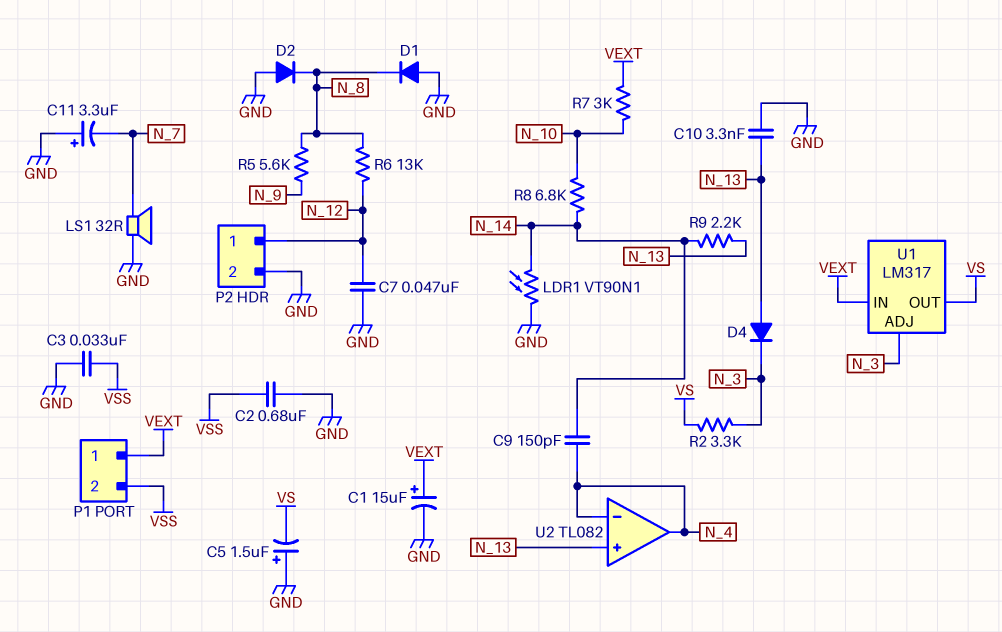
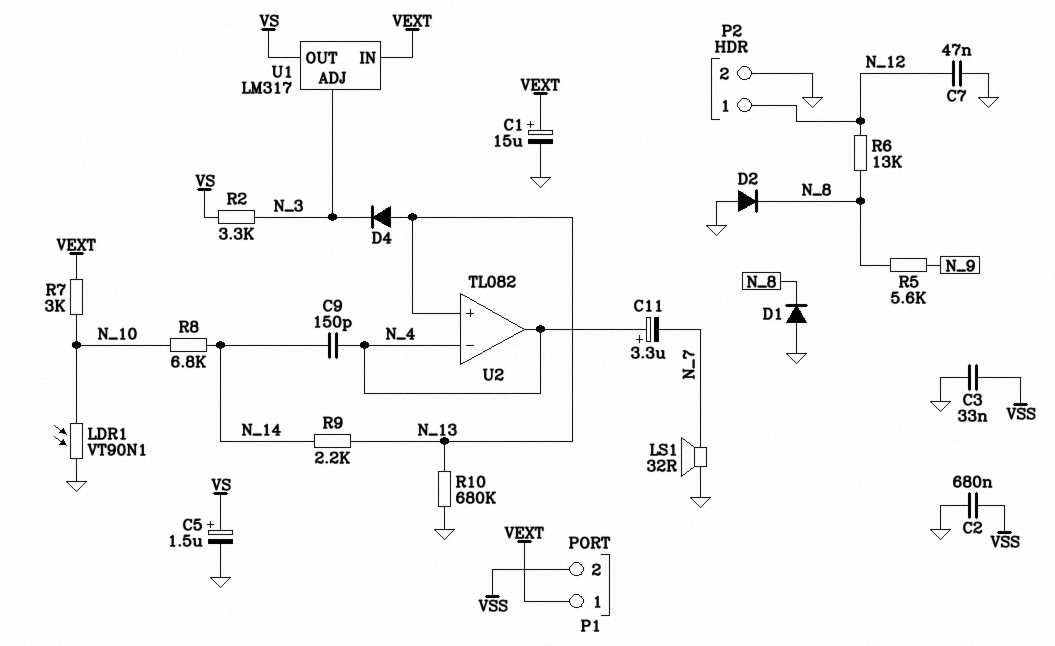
C5: 1.5uF (plus GND, minus VS) -> 1.5uF (plus VS, minus GND)
C10: 3.3nF (GND, N_13) -> none
C11: 3.3uF (plus GND, minus N_7) -> 3.3uF (plus N_4, minus N_7)
LDR1: VT90N1 (GND, N_14) -> VT90N1 (GND, N_10)
R10: none -> 680k (GND, N_13)

